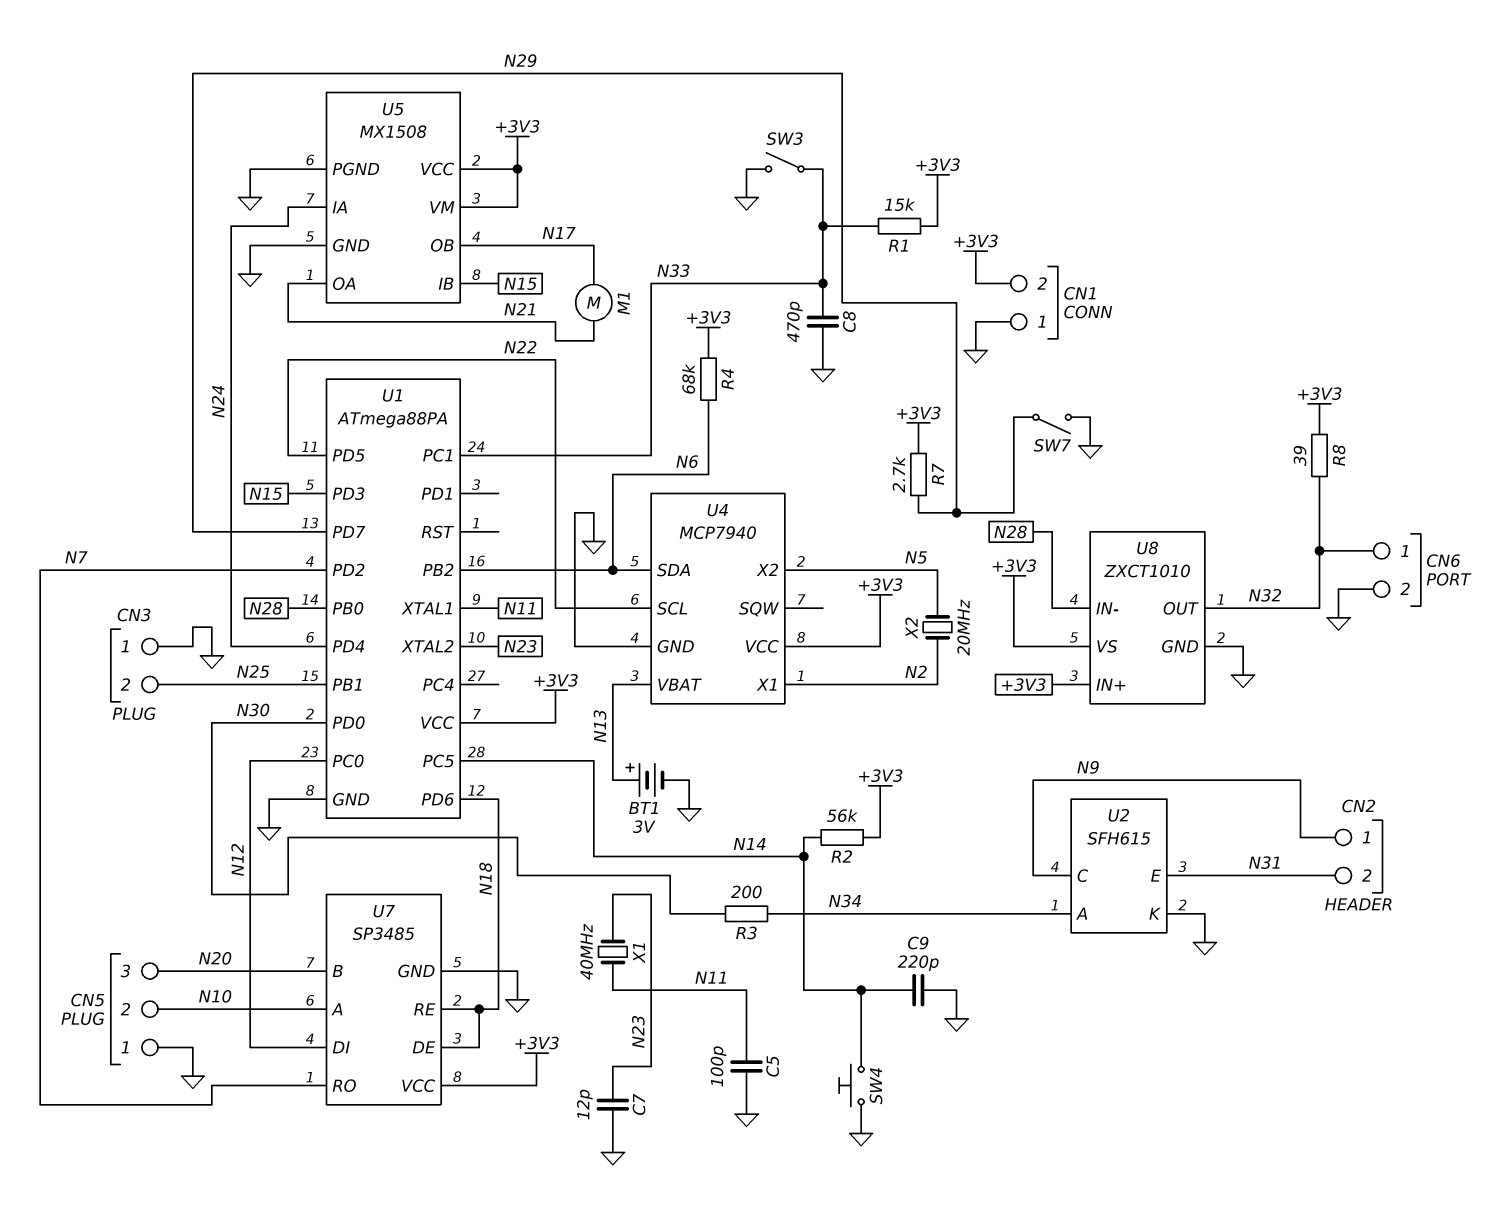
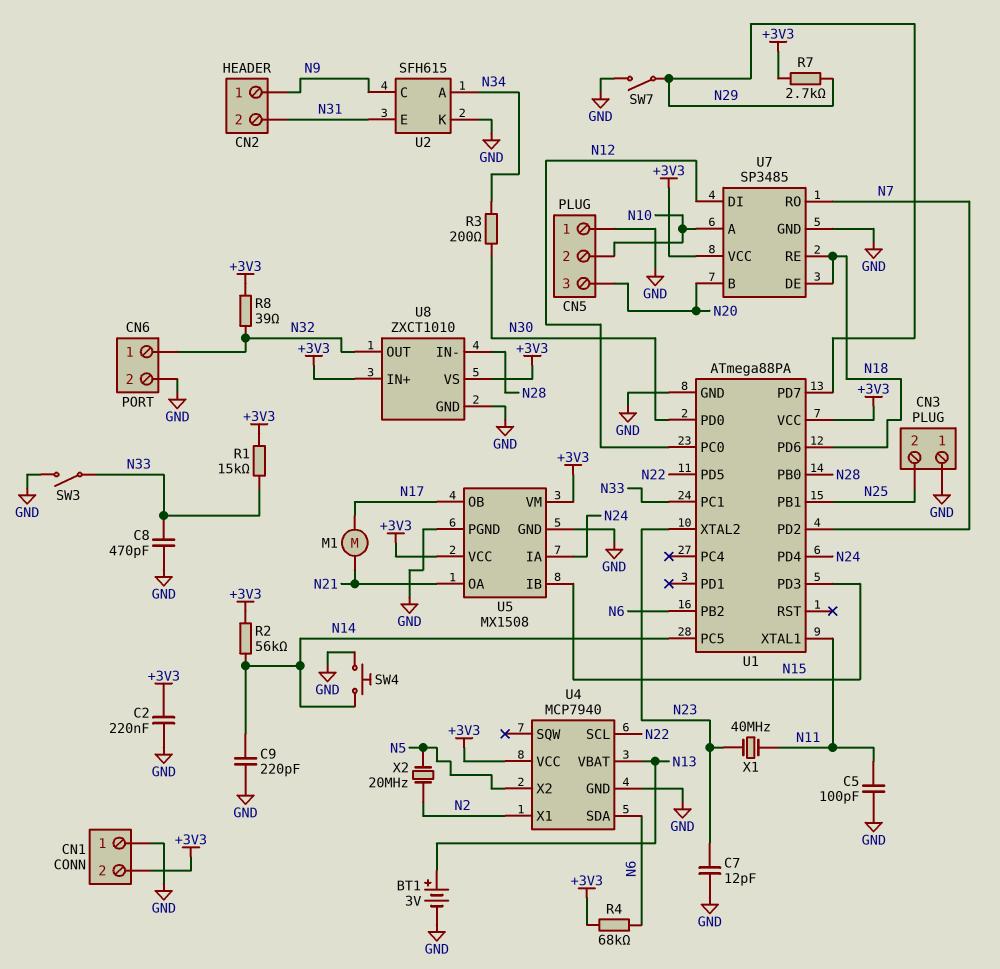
C2: none -> 220nF (+3V3, GND)

